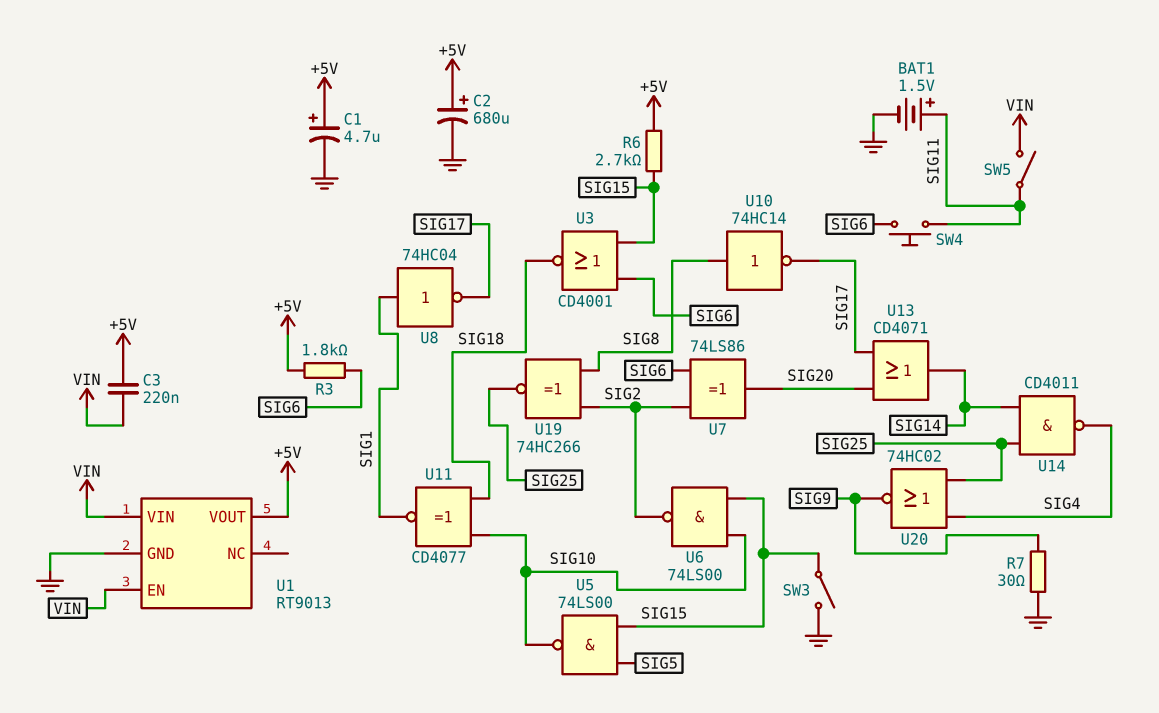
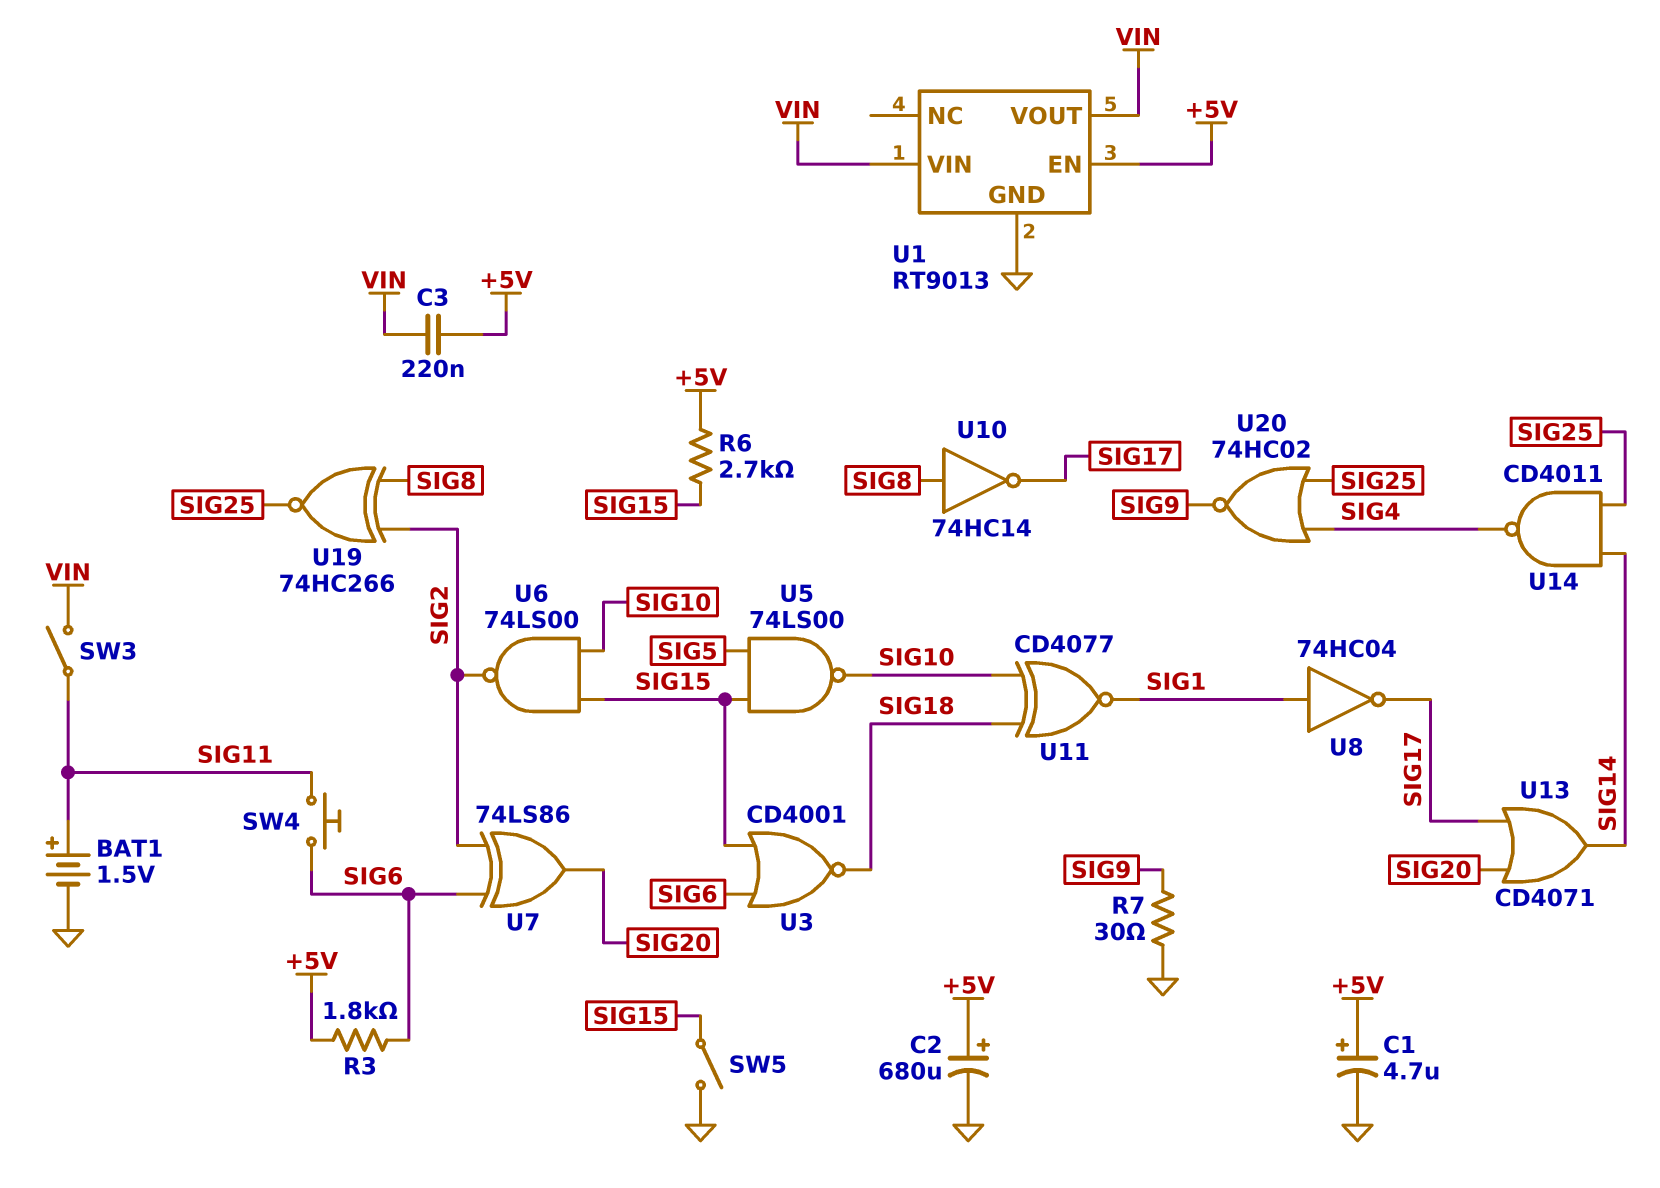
SW3: switch (GND, SIG15) -> switch (SIG11, VIN)
SW5: switch (SIG11, VIN) -> switch (GND, SIG15)
U1 pin EN: VIN -> +5V
U1 pin VOUT: +5V -> VIN

